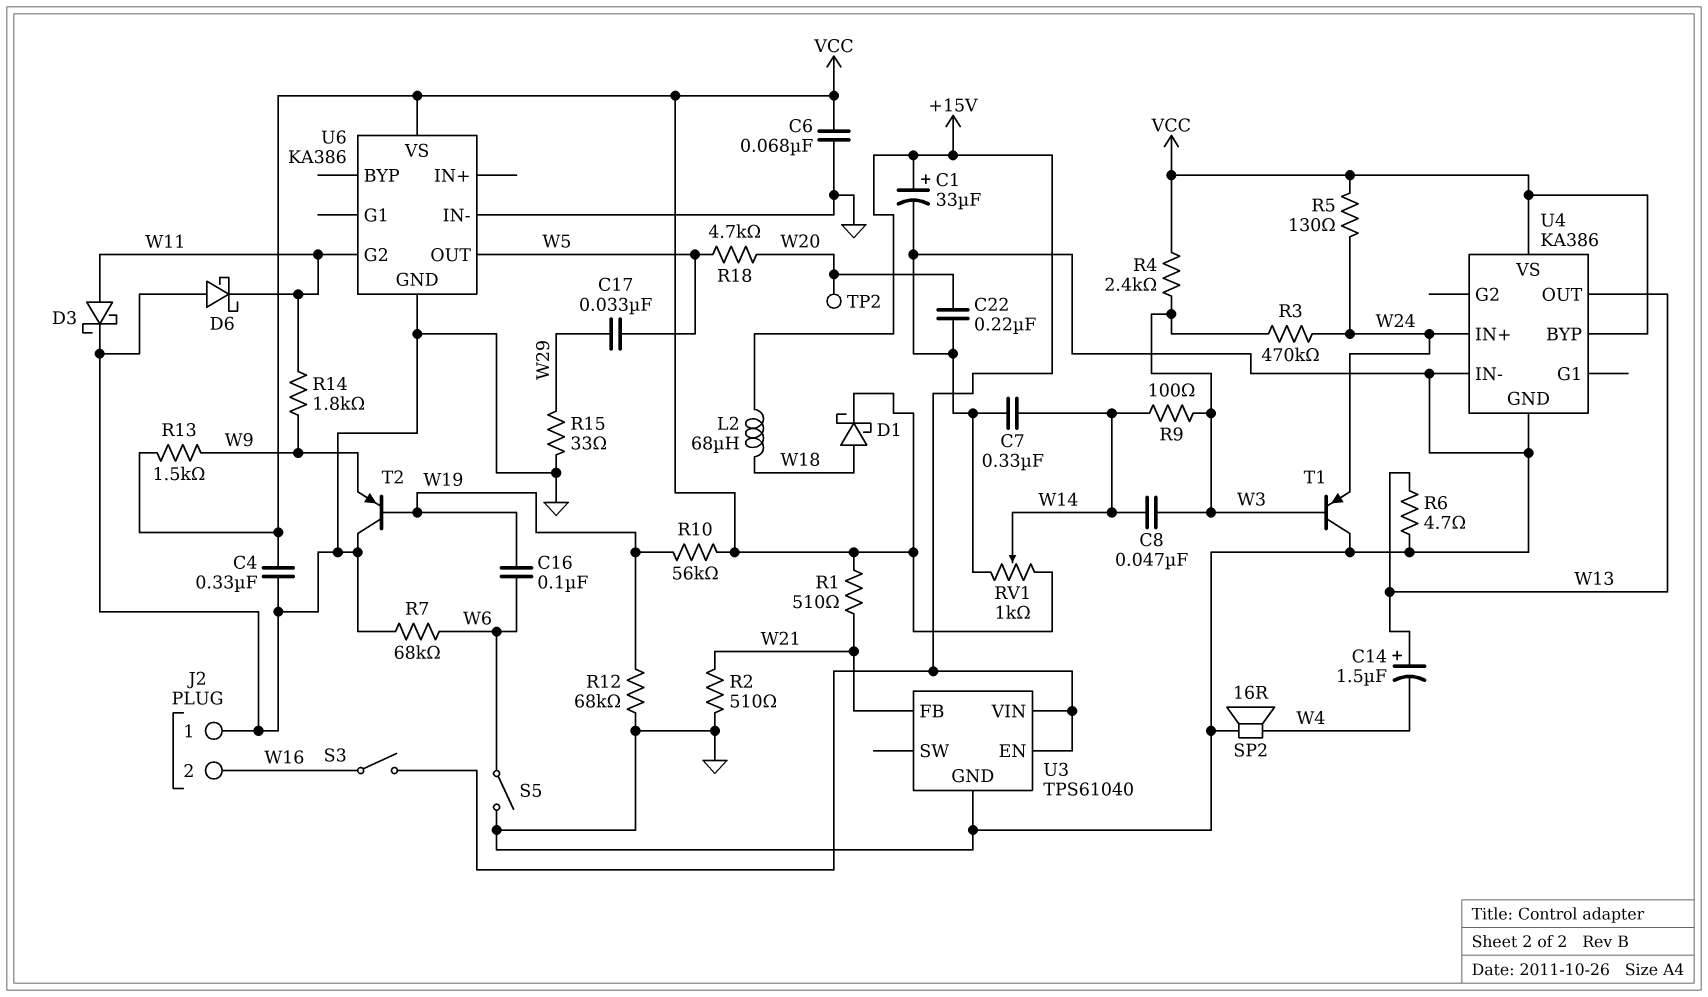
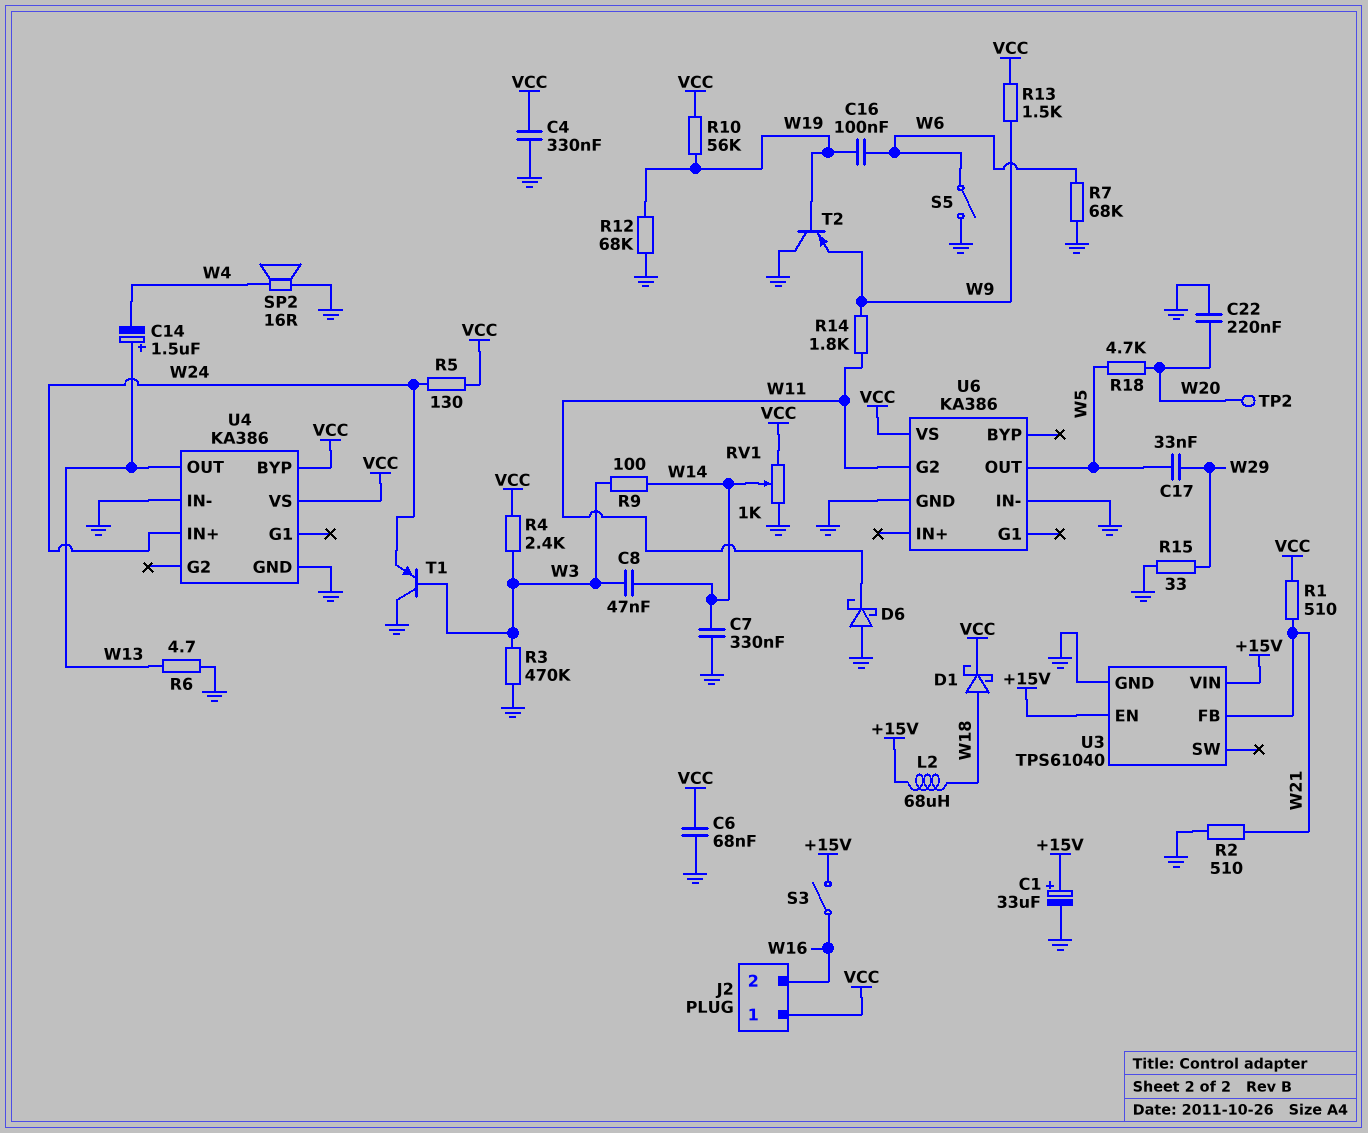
D3: schottky (A W11, K GND) -> none
J2 pin 1: GND -> VCC
R3: 470k (W3, W24) -> 470k (GND, W3)

